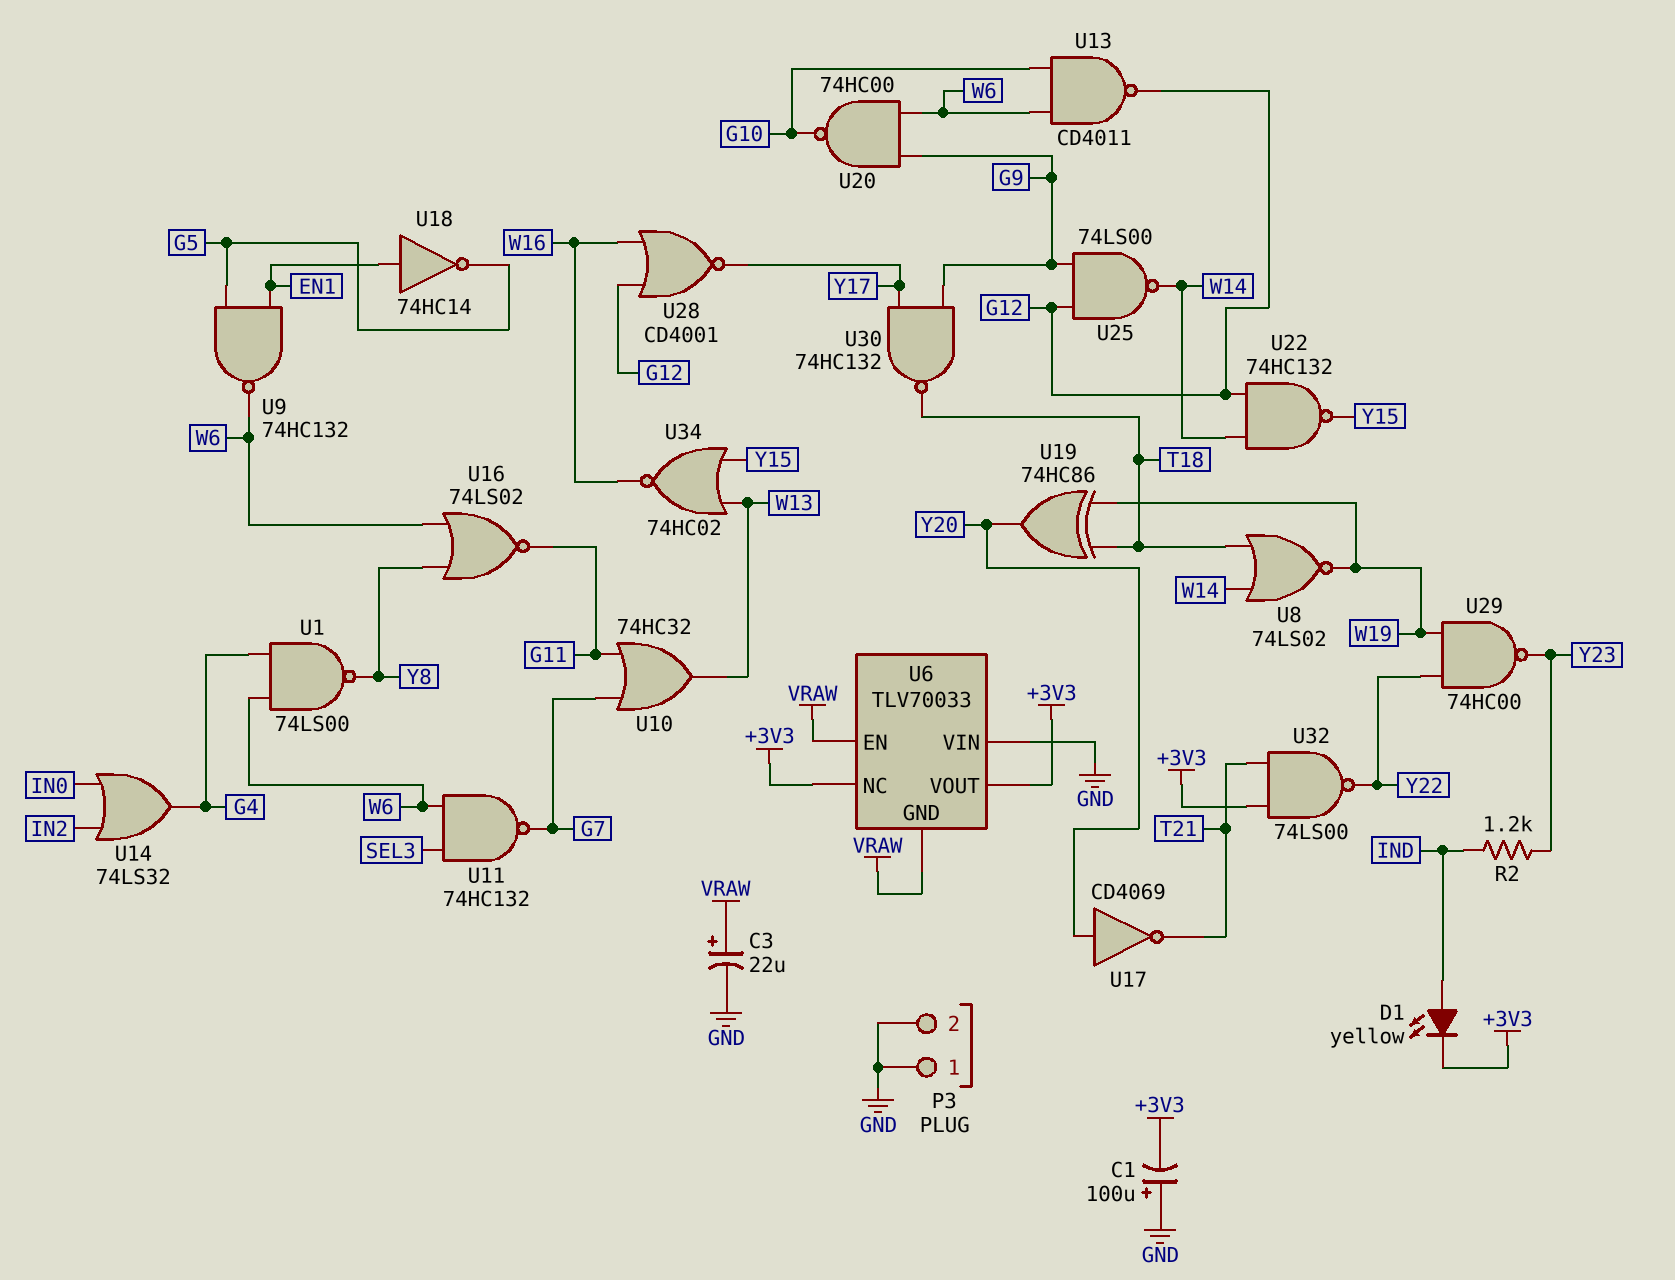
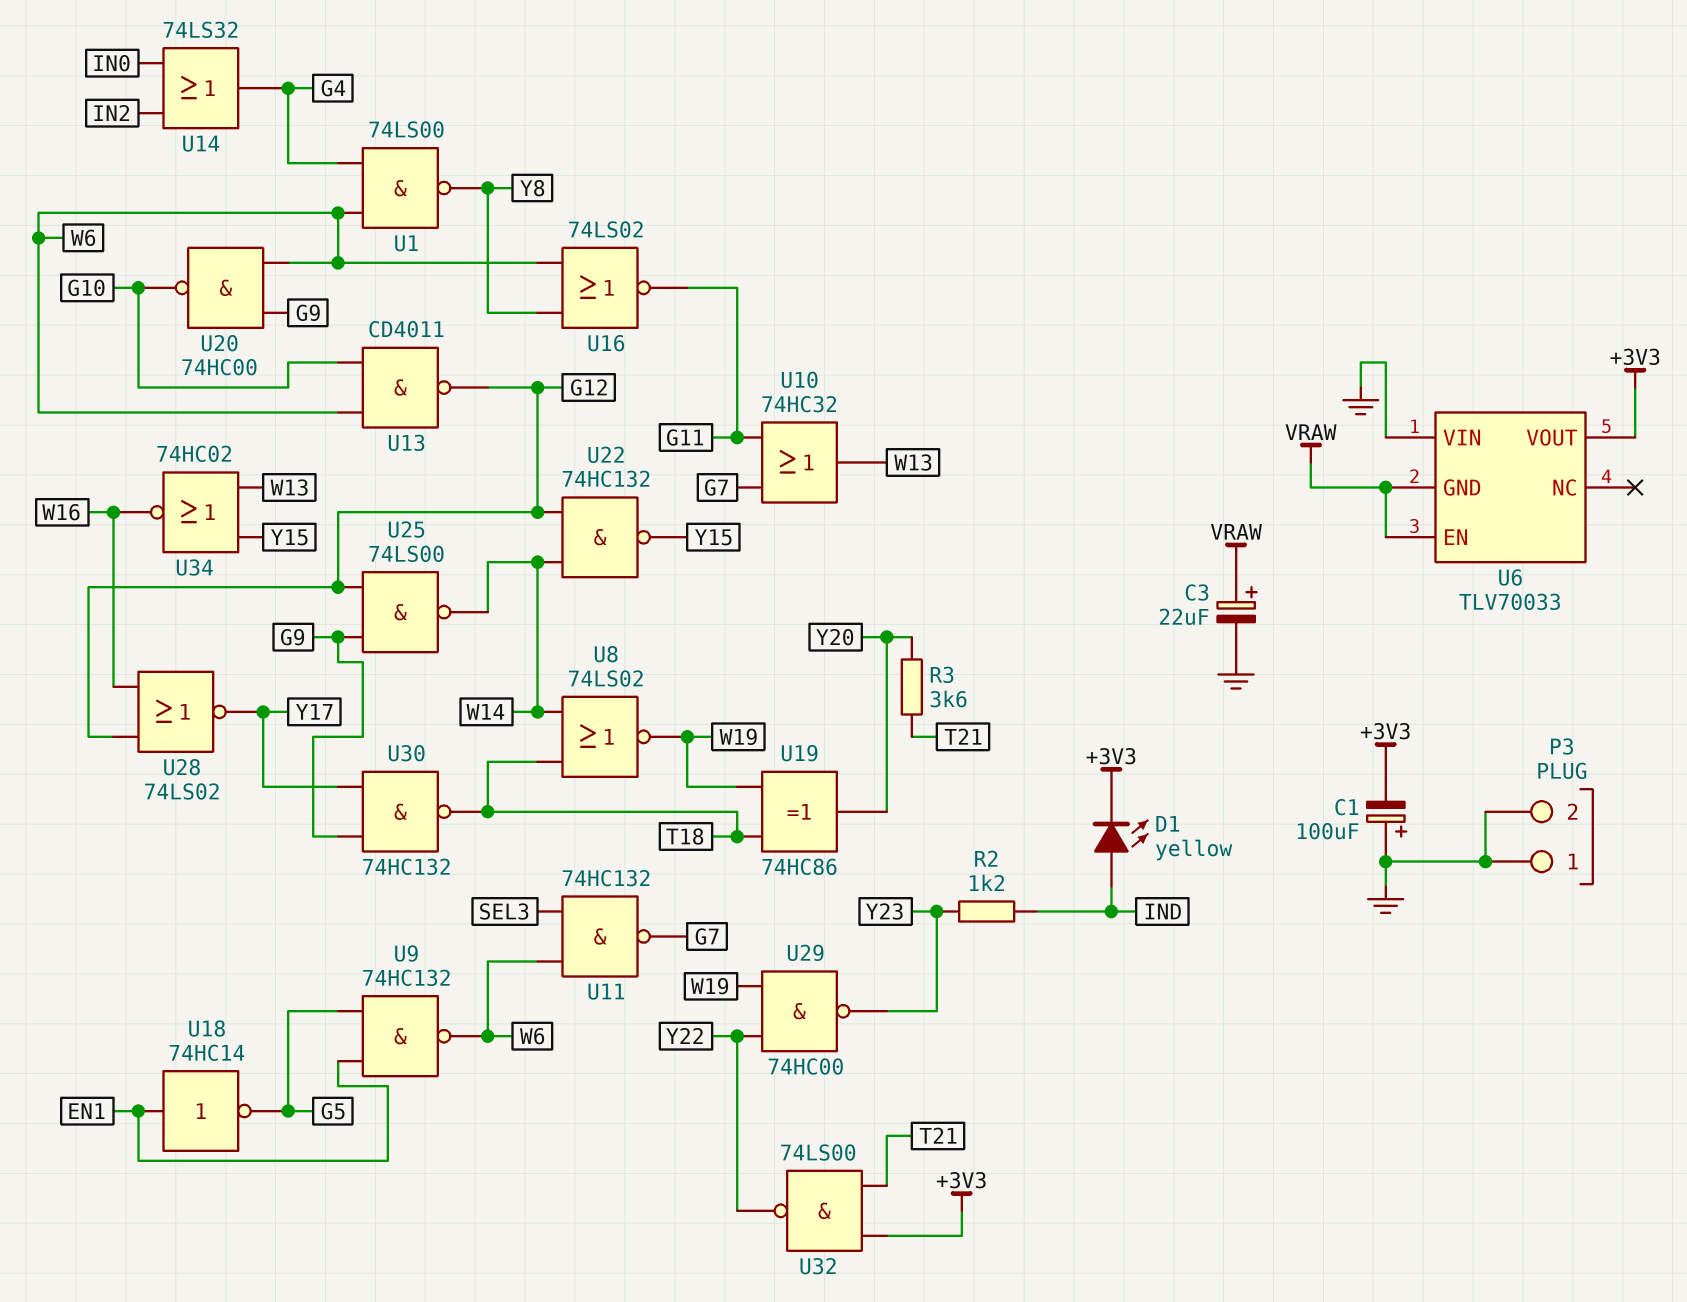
R3: none -> 3.6k (T21, Y20)
U6 pin NC: +3V3 -> none
U17: NOT CD4069 (in Y20, out T21) -> none
U28: NOR CD4001 (in G12, in W16, out Y17) -> NOR 74LS02 (in G12, in W16, out Y17)

